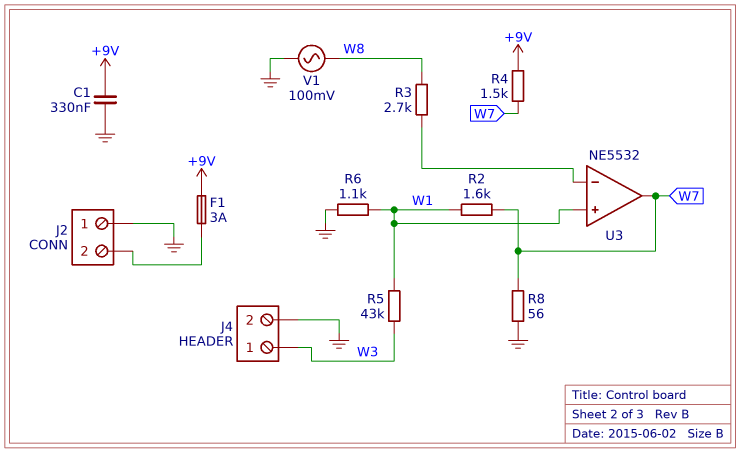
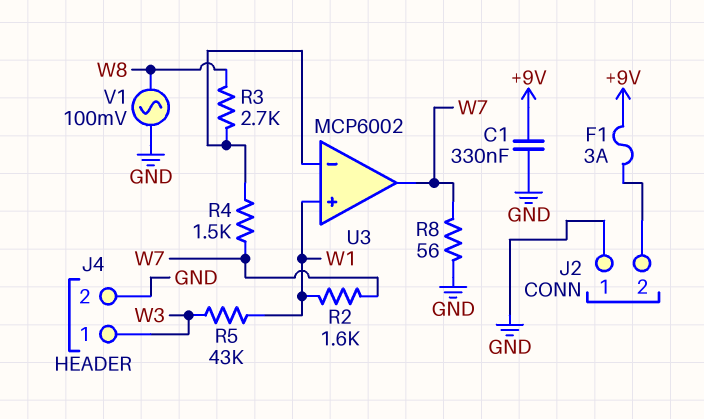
R4: 1.5k (+9V, W7) -> 1.5k (U3/in-, W7)
R6: 1.1k (GND, W1) -> none
U3: NE5532 -> MCP6002

